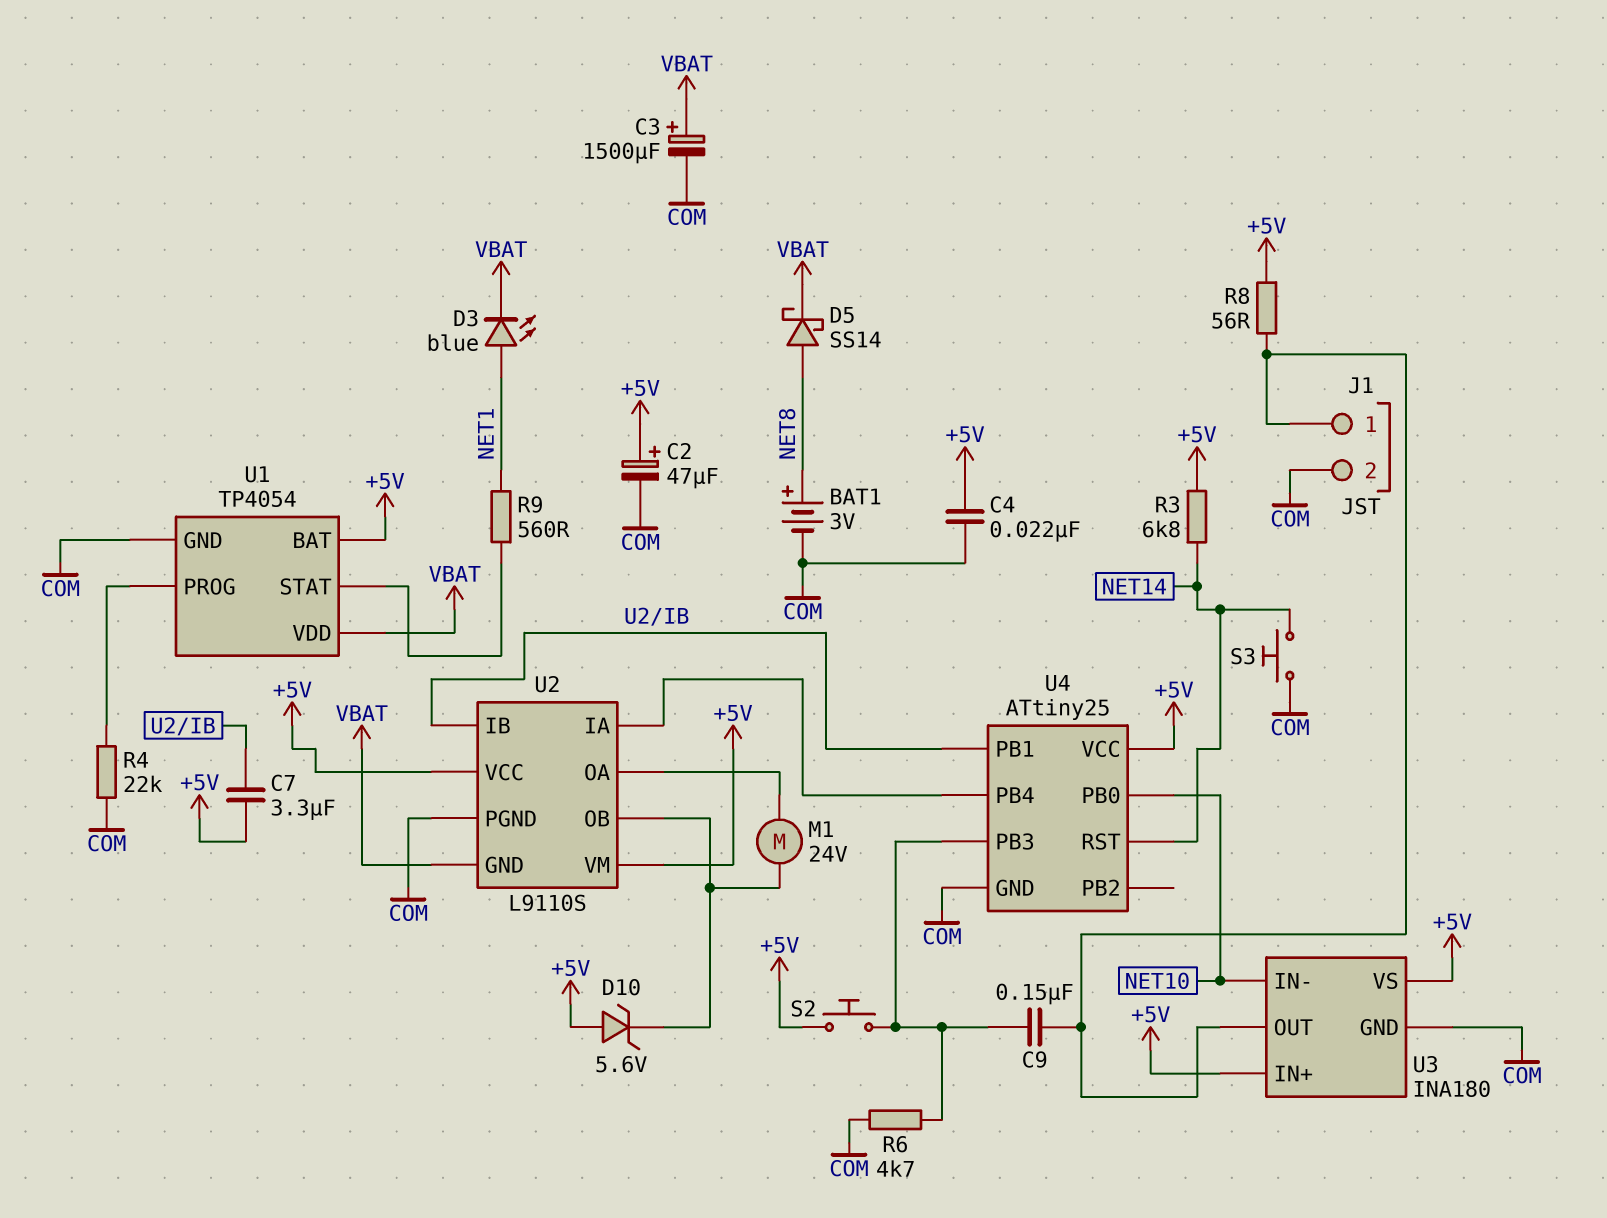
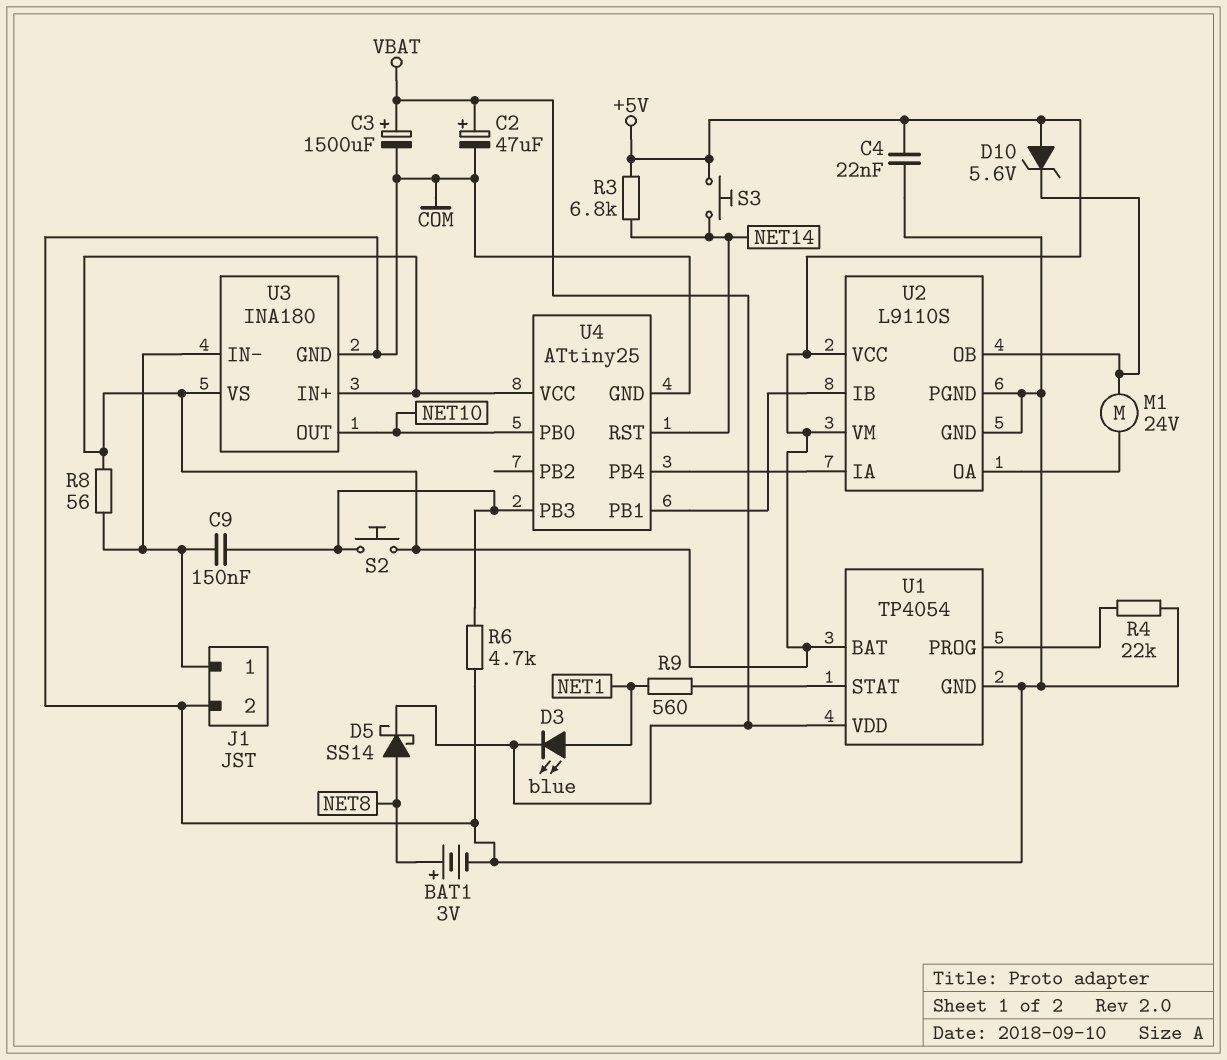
C2: 47uF (plus +5V, minus COM) -> 47uF (plus VBAT, minus COM)
C7: 3.3uF (+5V, U2/IB) -> none
S3: button (COM, NET14) -> button (+5V, NET14)
U2 pin GND: VBAT -> COM
U3 pin IN-: NET10 -> J1/1
U3 pin OUT: J1/1 -> NET10

